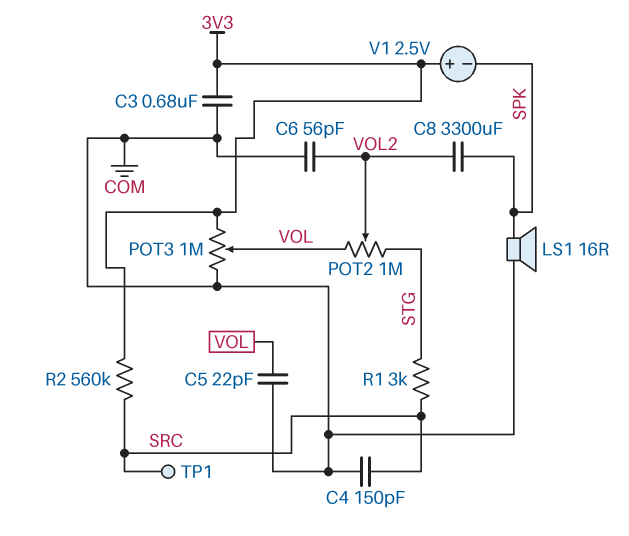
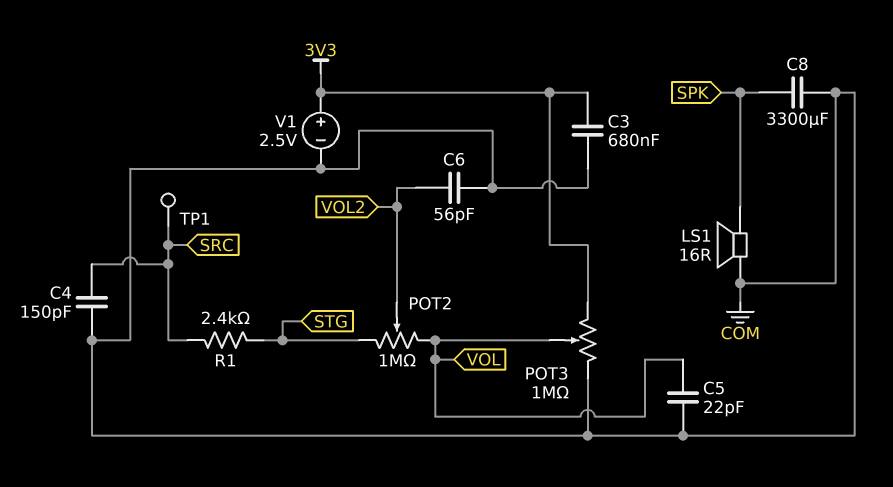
C8: 3300uF (SPK, VOL2) -> 3300uF (COM, SPK)
R1: 3k (SRC, STG) -> 2.4k (SRC, STG)
R2: 560k (3V3, SRC) -> none
V1: 2.5V (plus 3V3, minus SPK) -> 2.5V (plus 3V3, minus COM)

